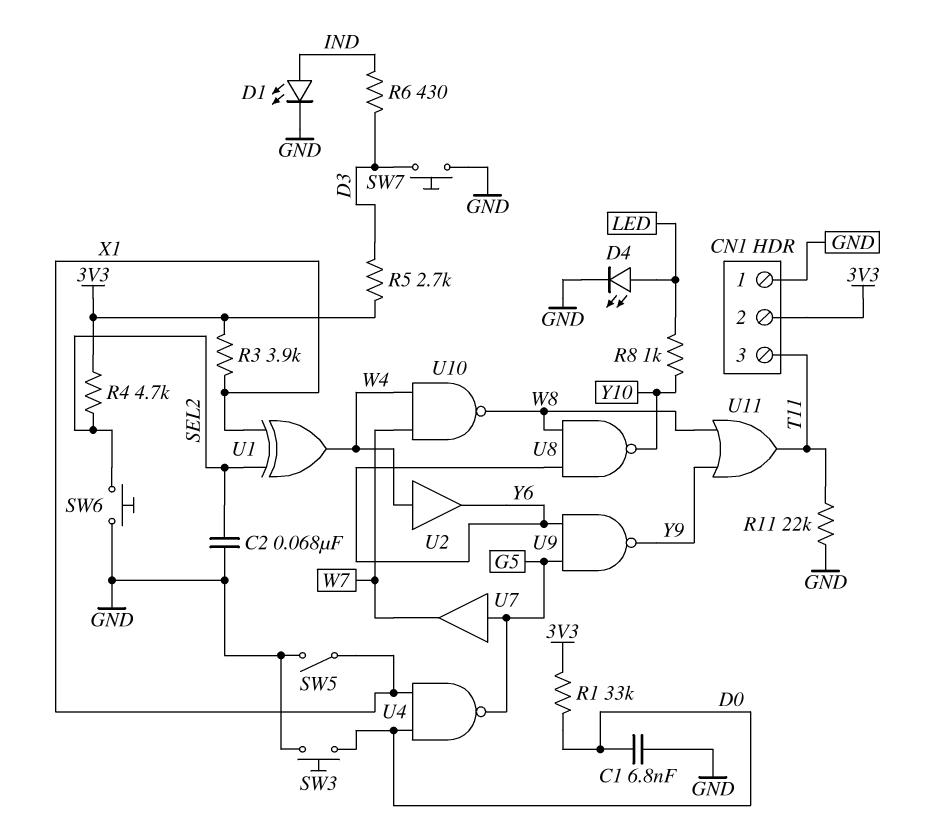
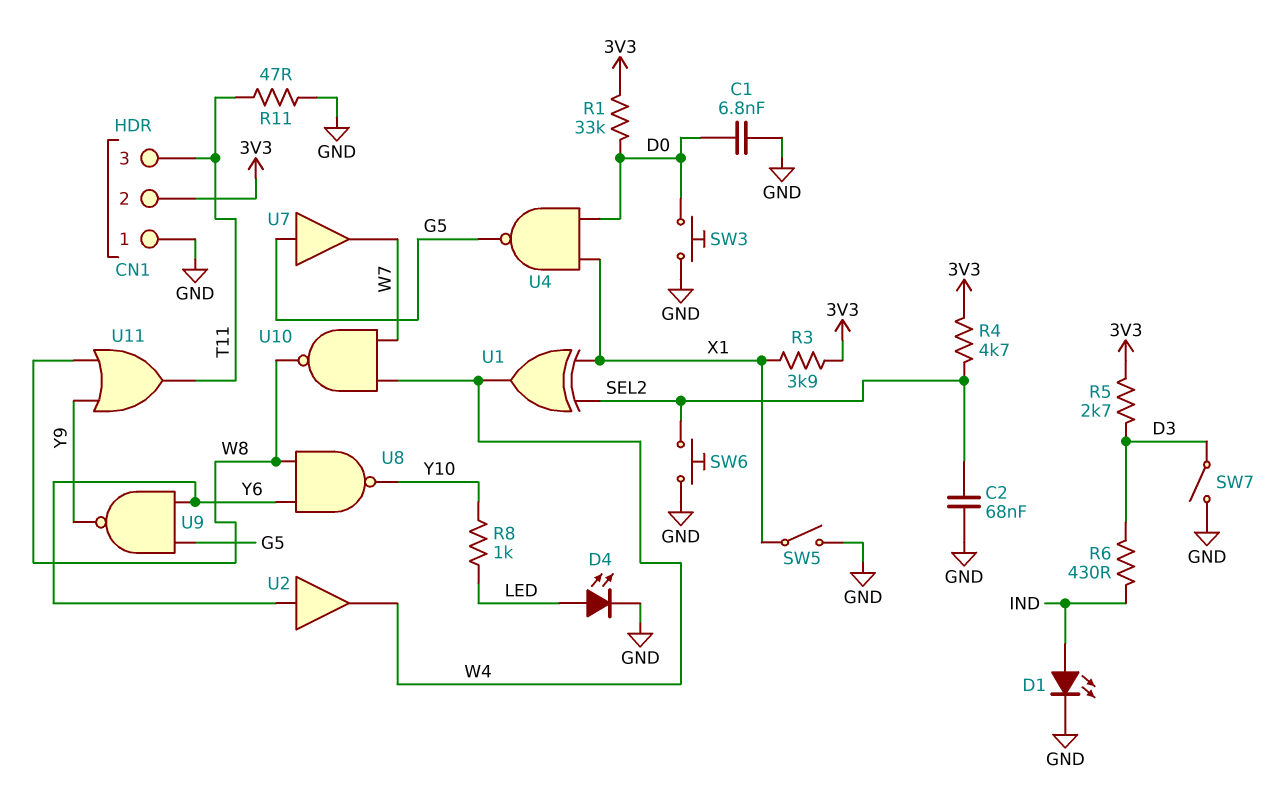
R11: 22k (GND, T11) -> 47 (GND, T11)
SW7: button (D3, GND) -> switch (D3, GND)
U2: buffer (in W4, out Y6) -> buffer (in Y6, out W4)

